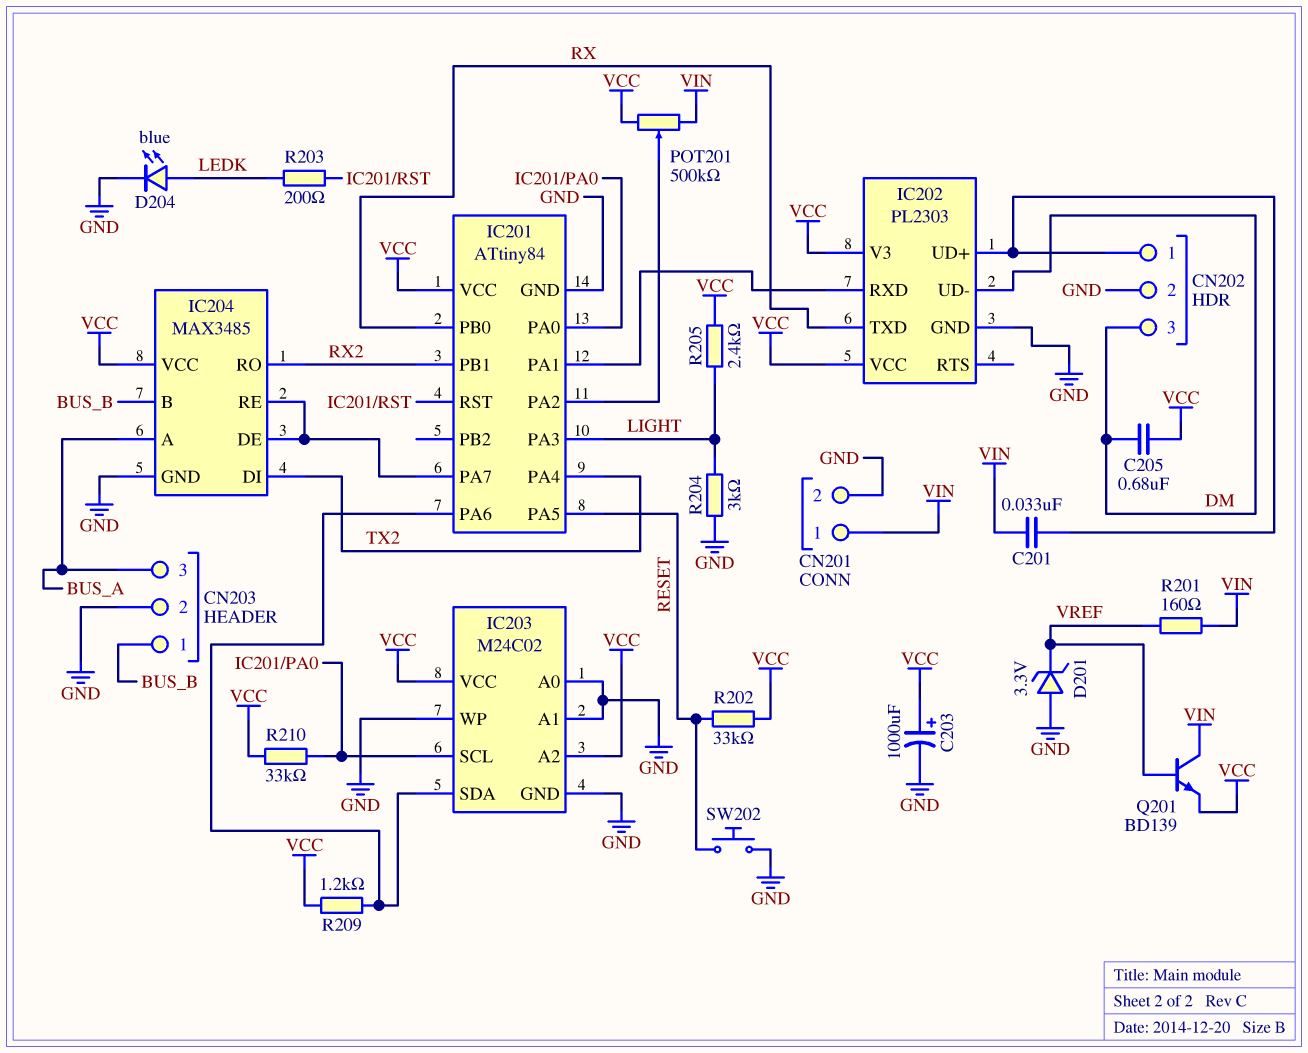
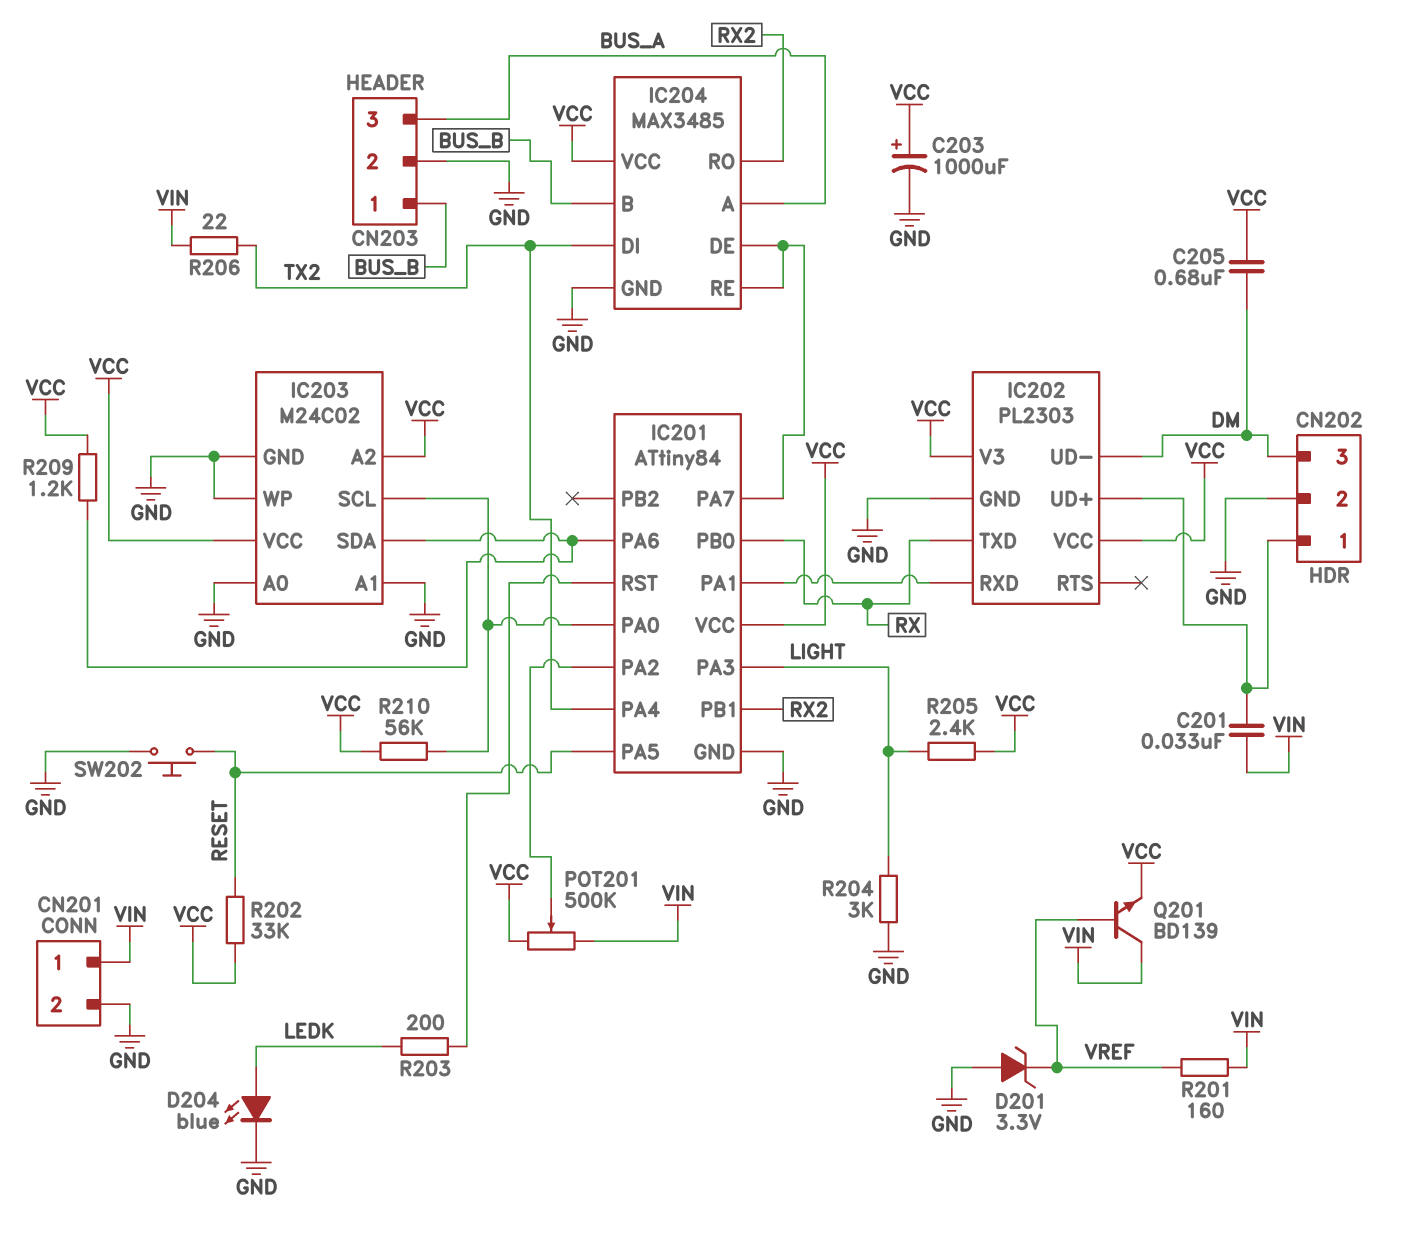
R206: none -> 22 (TX2, VIN)
R210: 33k (IC201/PA0, VCC) -> 56k (IC201/PA0, VCC)

